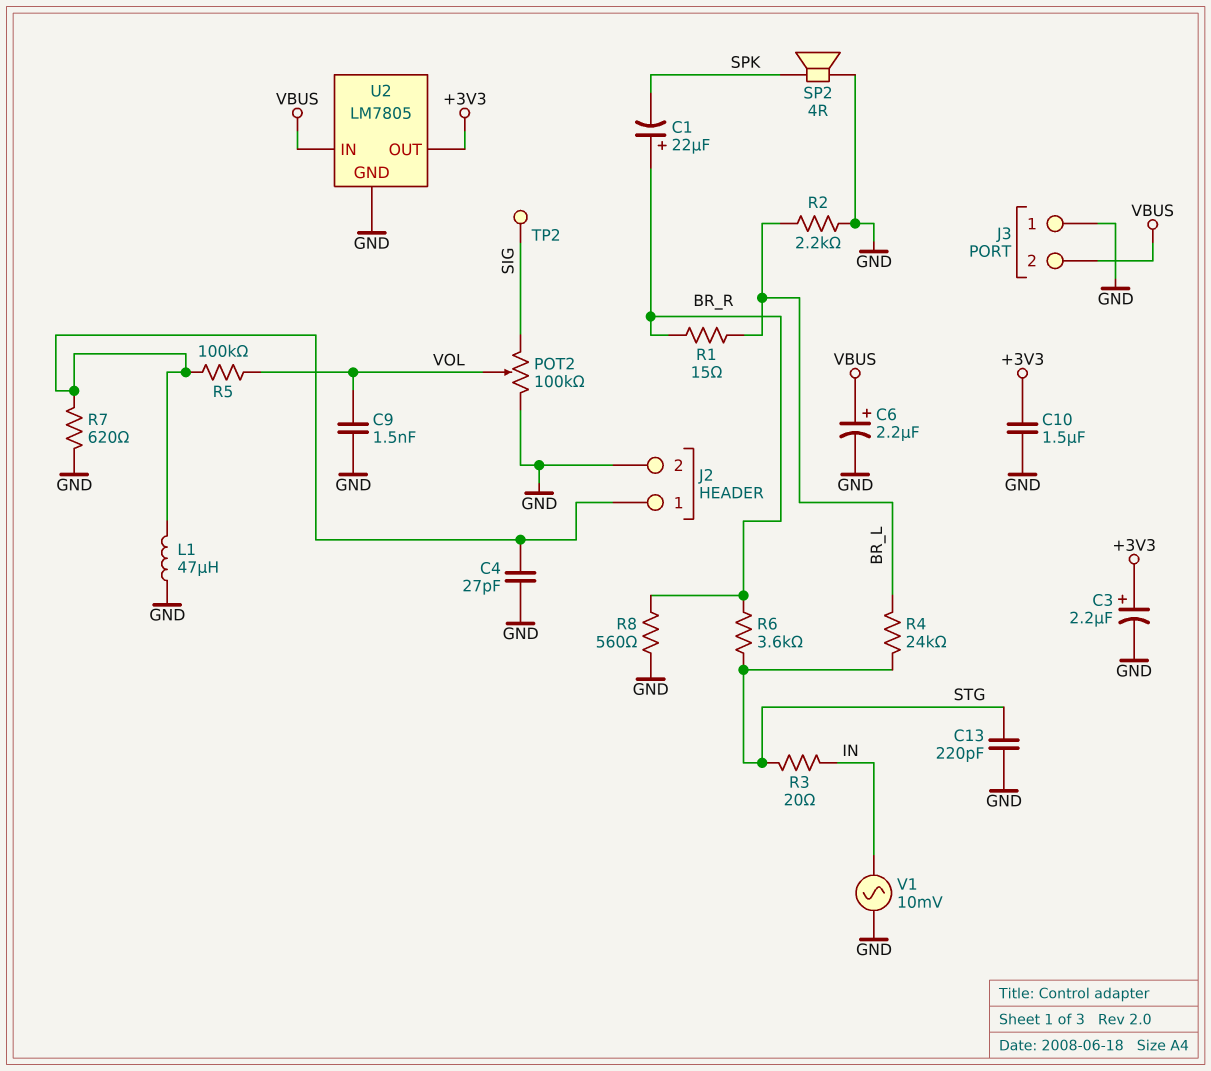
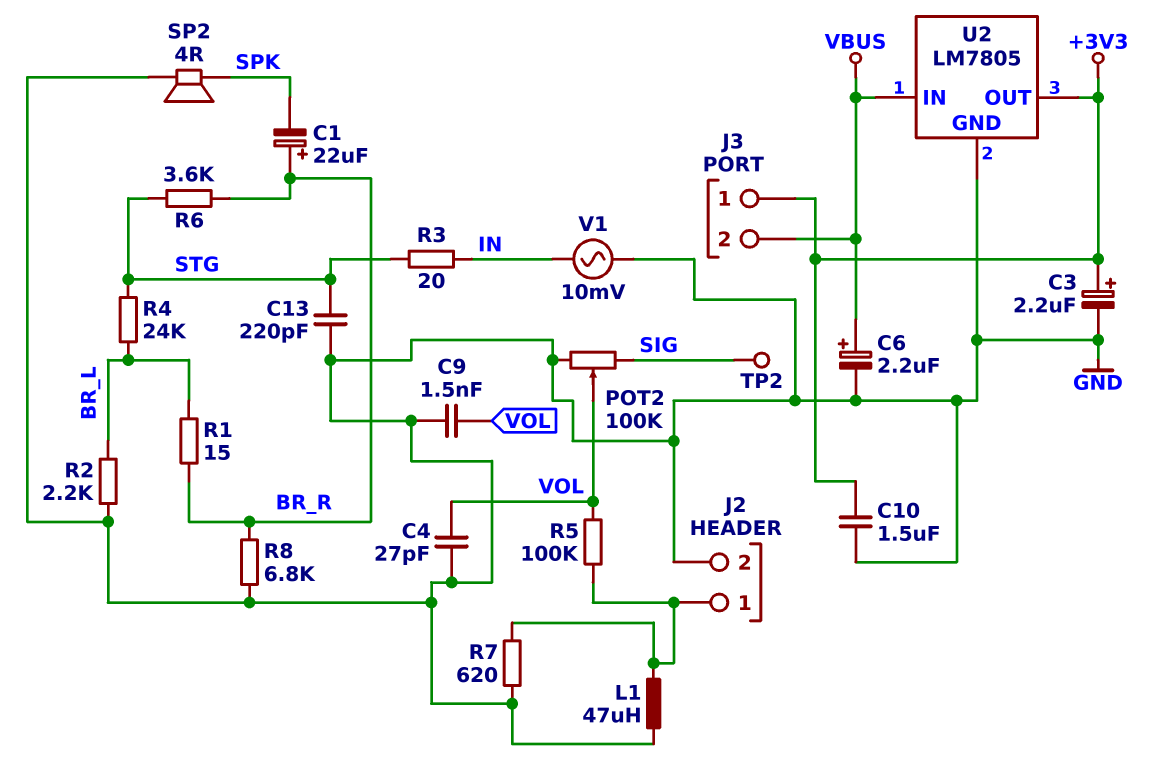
C4: 27pF (GND, J2/1) -> 27pF (GND, VOL)
J3 pin 1: GND -> +3V3
R8: 560 (BR_R, GND) -> 6.8k (BR_R, GND)

